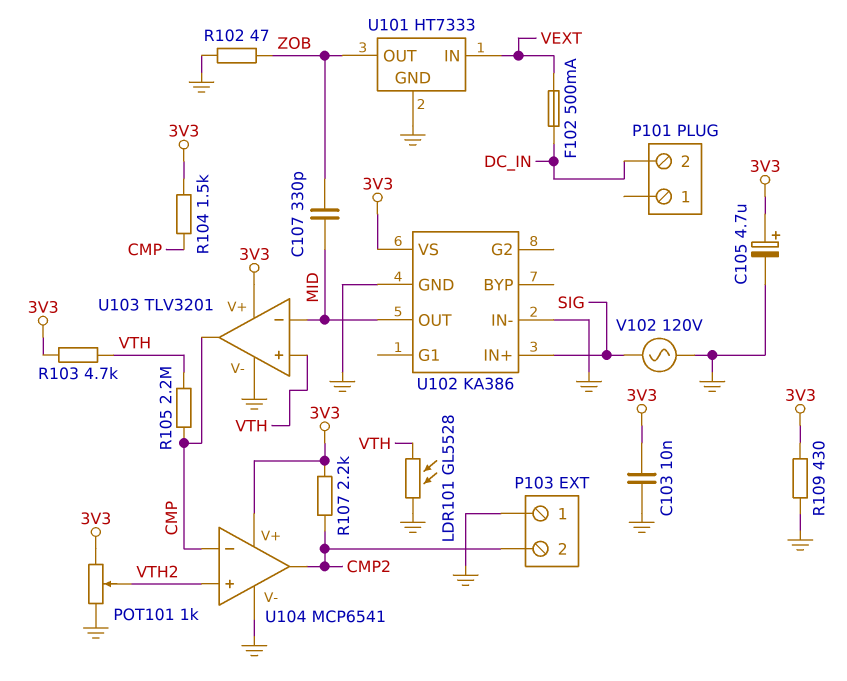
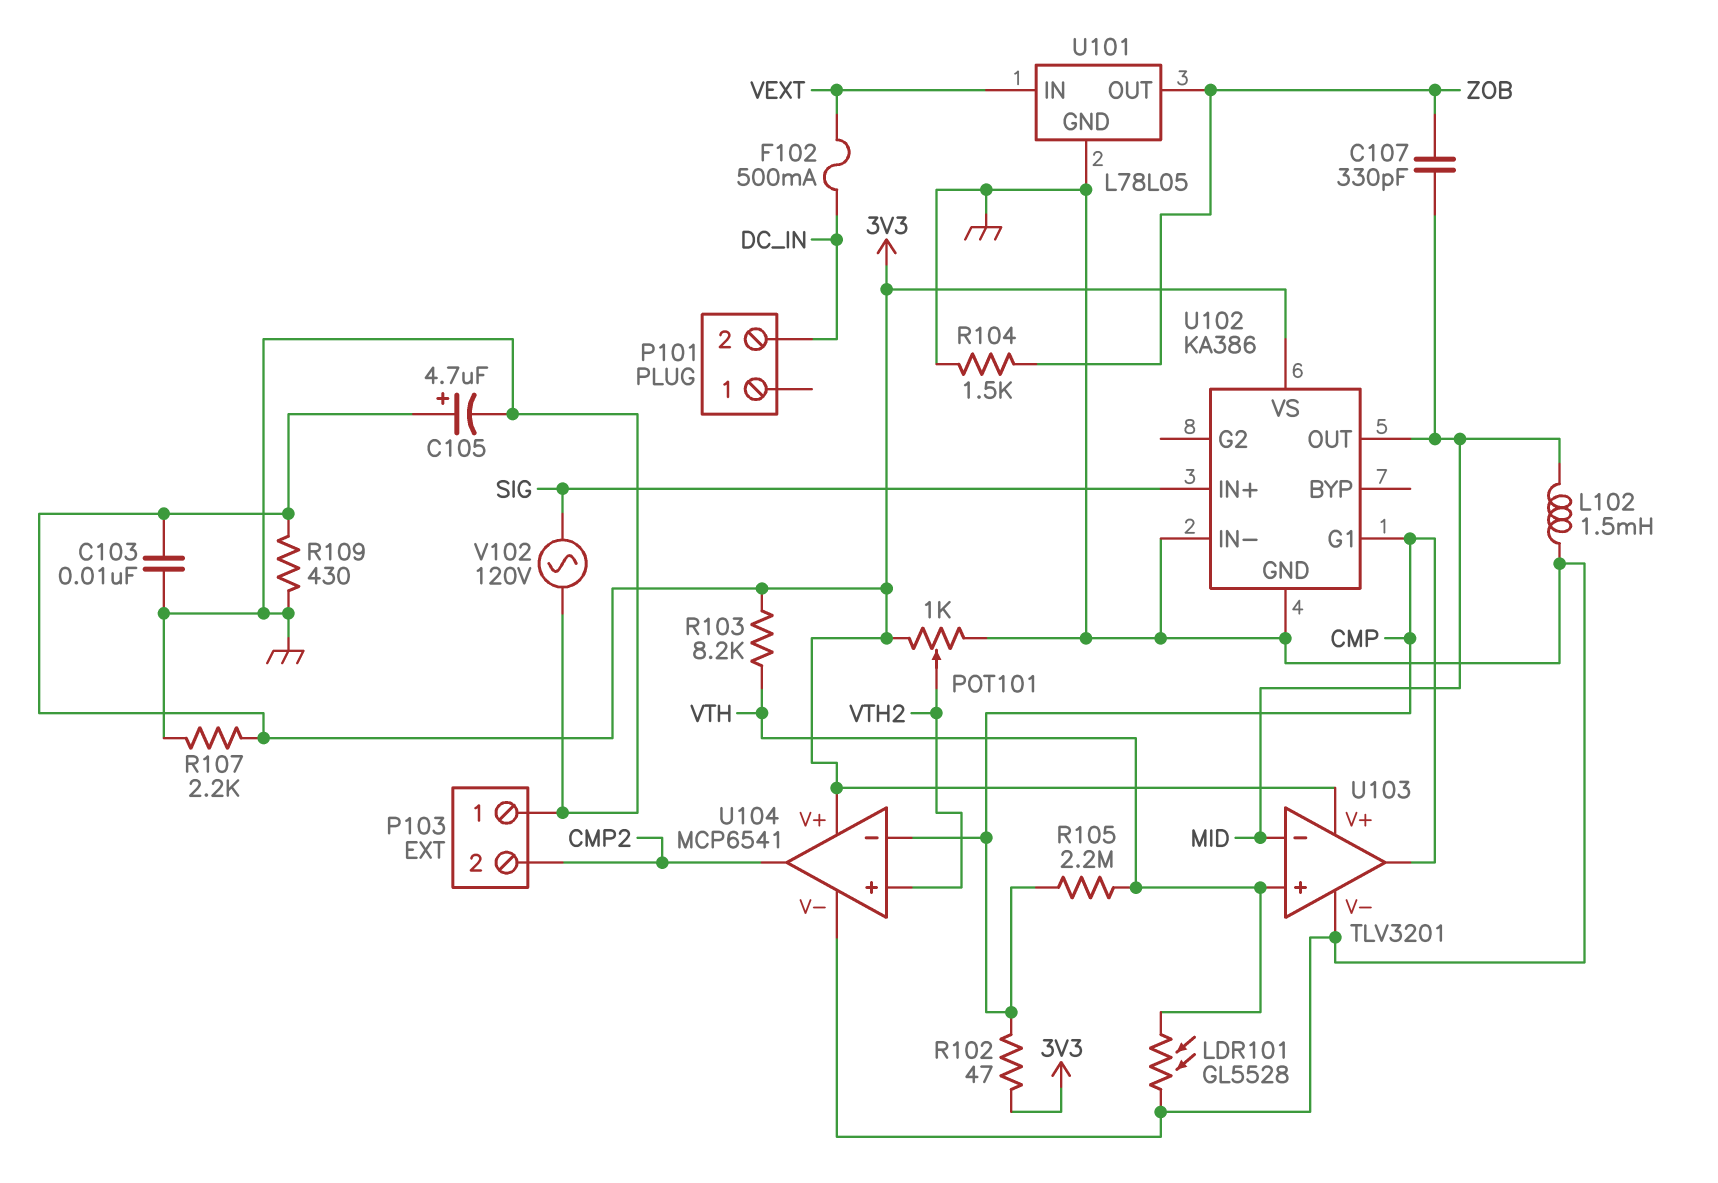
L102: none -> 1.5mH (GND, MID)
R102: 47 (GND, ZOB) -> 47 (3V3, CMP)
R103: 4.7k (3V3, VTH) -> 8.2k (3V3, VTH)
R104: 1.5k (3V3, CMP) -> 1.5k (GND, ZOB)
R107: 2.2k (3V3, CMP2) -> 2.2k (3V3, GND)
U101: HT7333 -> L78L05
U102 pin G1: none -> CMP

